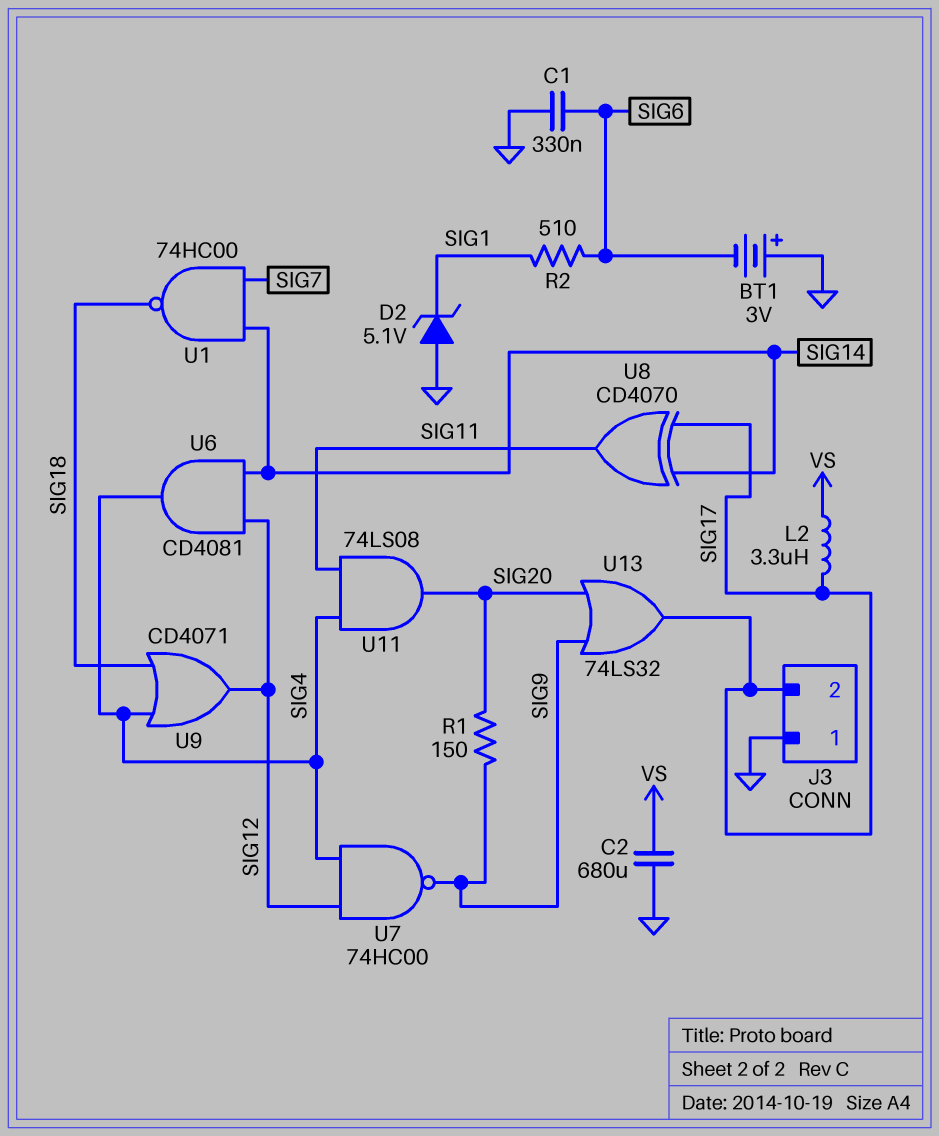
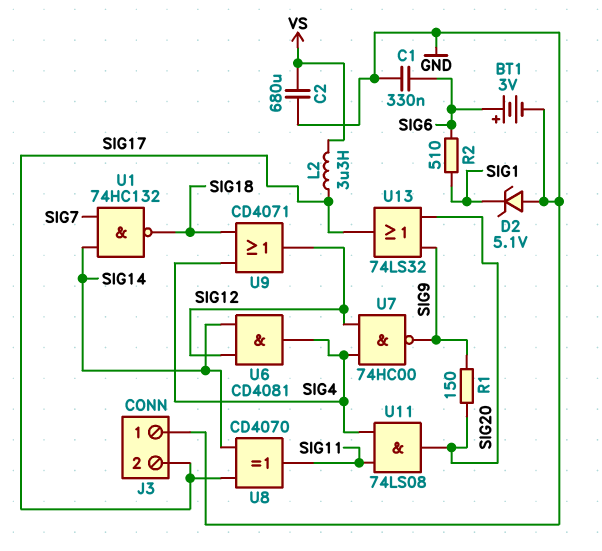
BT1: 3V (plus GND, minus SIG6) -> 3V (plus SIG6, minus GND)
U1: NAND 74HC00 (in SIG7, in SIG14, out SIG18) -> NAND 74HC132 (in SIG7, in SIG14, out SIG18)

